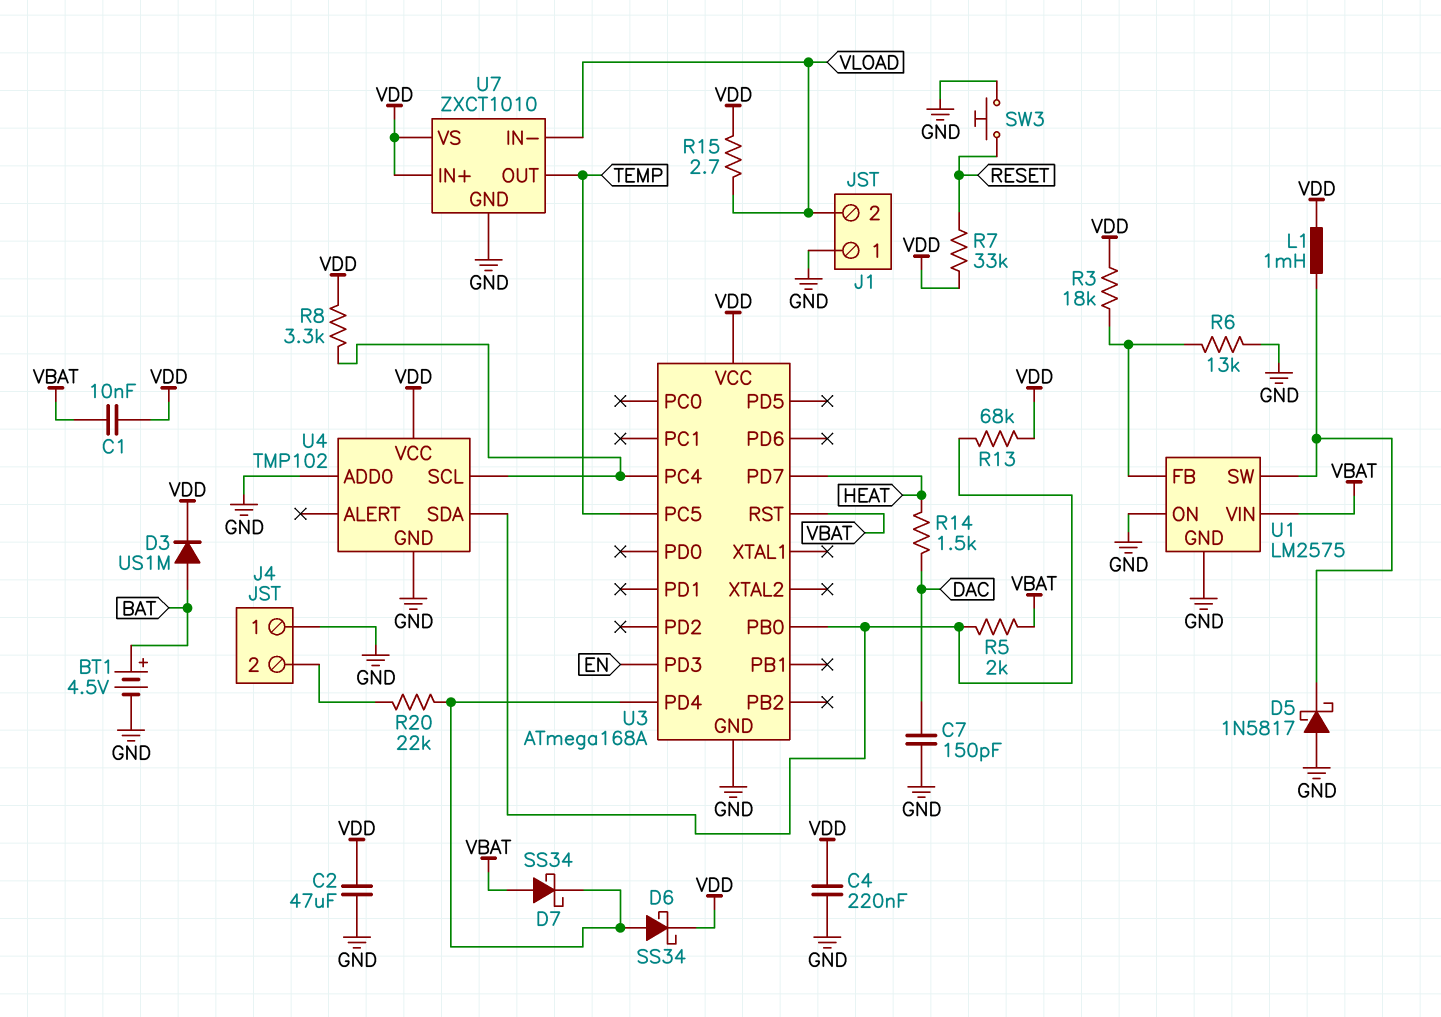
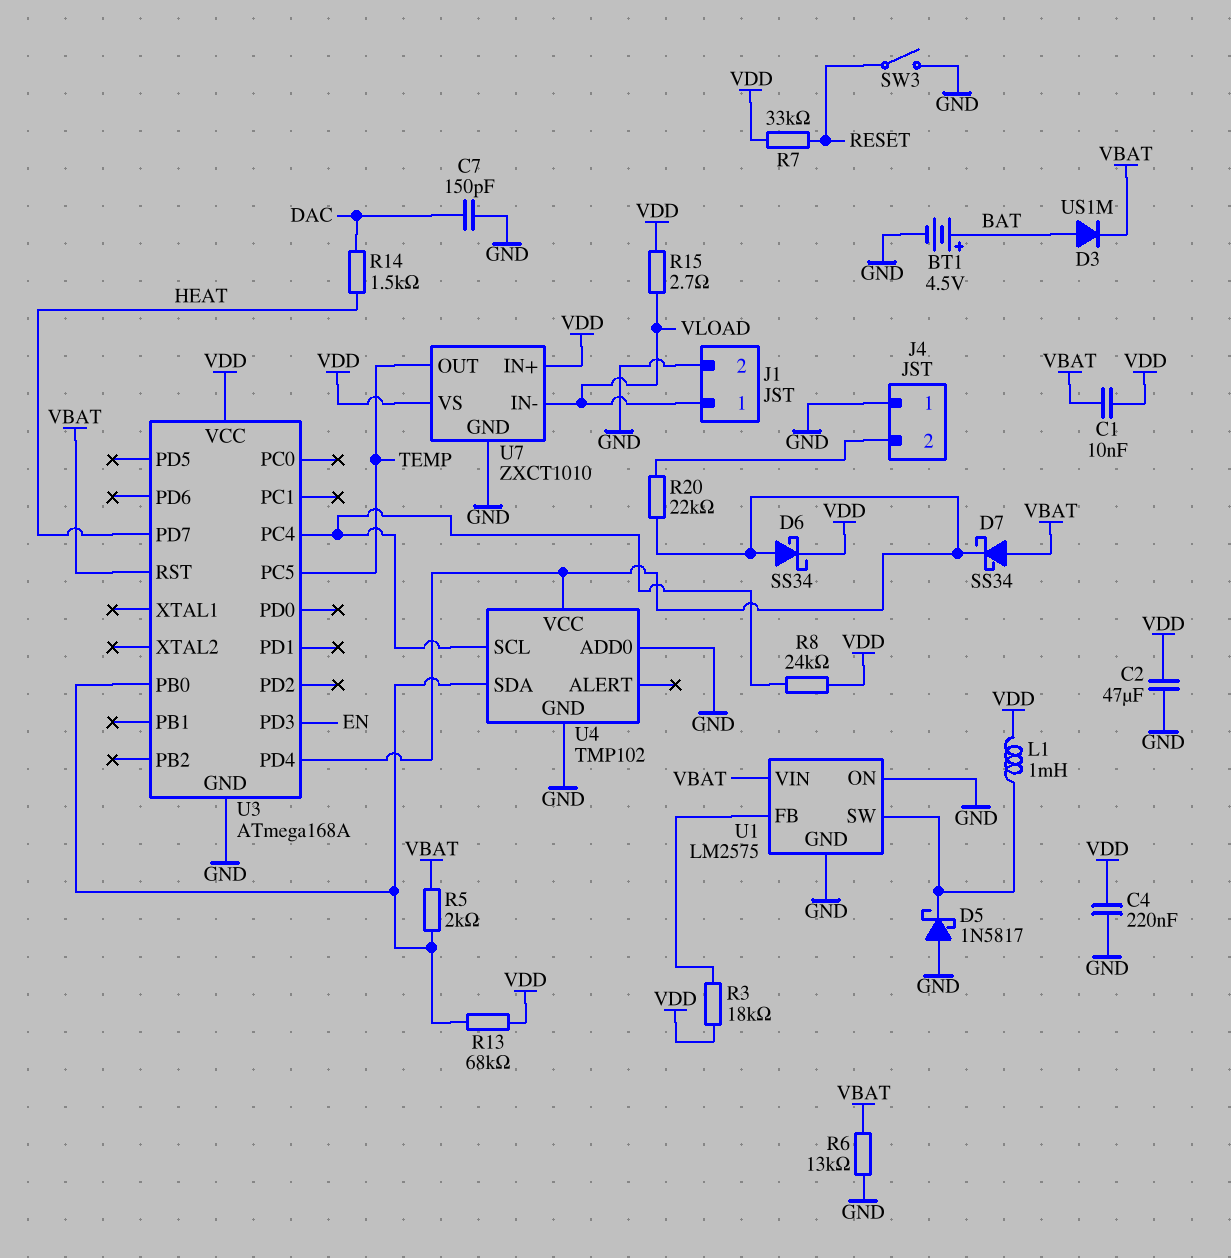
D3: diode US1M (A BAT, K VDD) -> diode US1M (A BAT, K VBAT)
J1 pin 1: GND -> VLOAD
J1 pin 2: VLOAD -> GND
R6: 13k (GND, U1/FB) -> 13k (GND, VBAT)
R8: 3.3k (U3/PC4, VDD) -> 24k (U3/PC4, VDD)
SW3: button (GND, RESET) -> switch (GND, RESET)
U4 pin VCC: VDD -> U3/PD4

